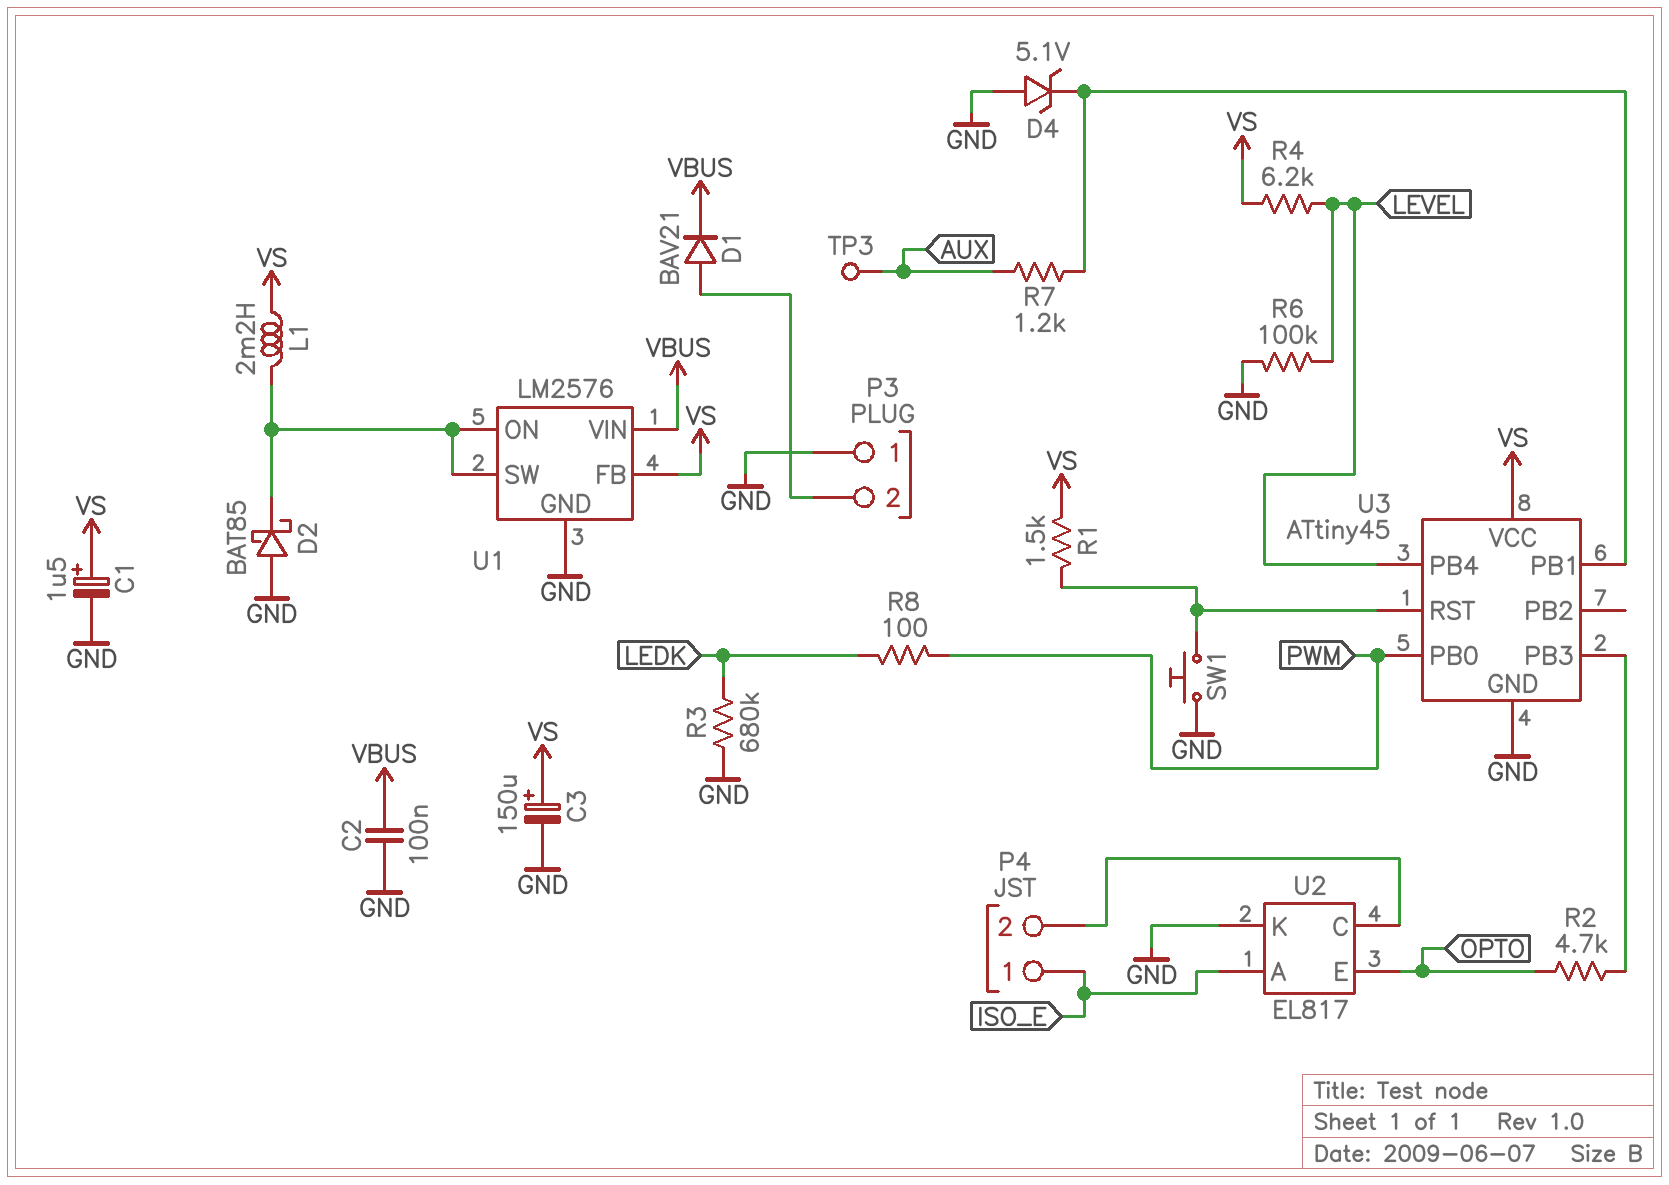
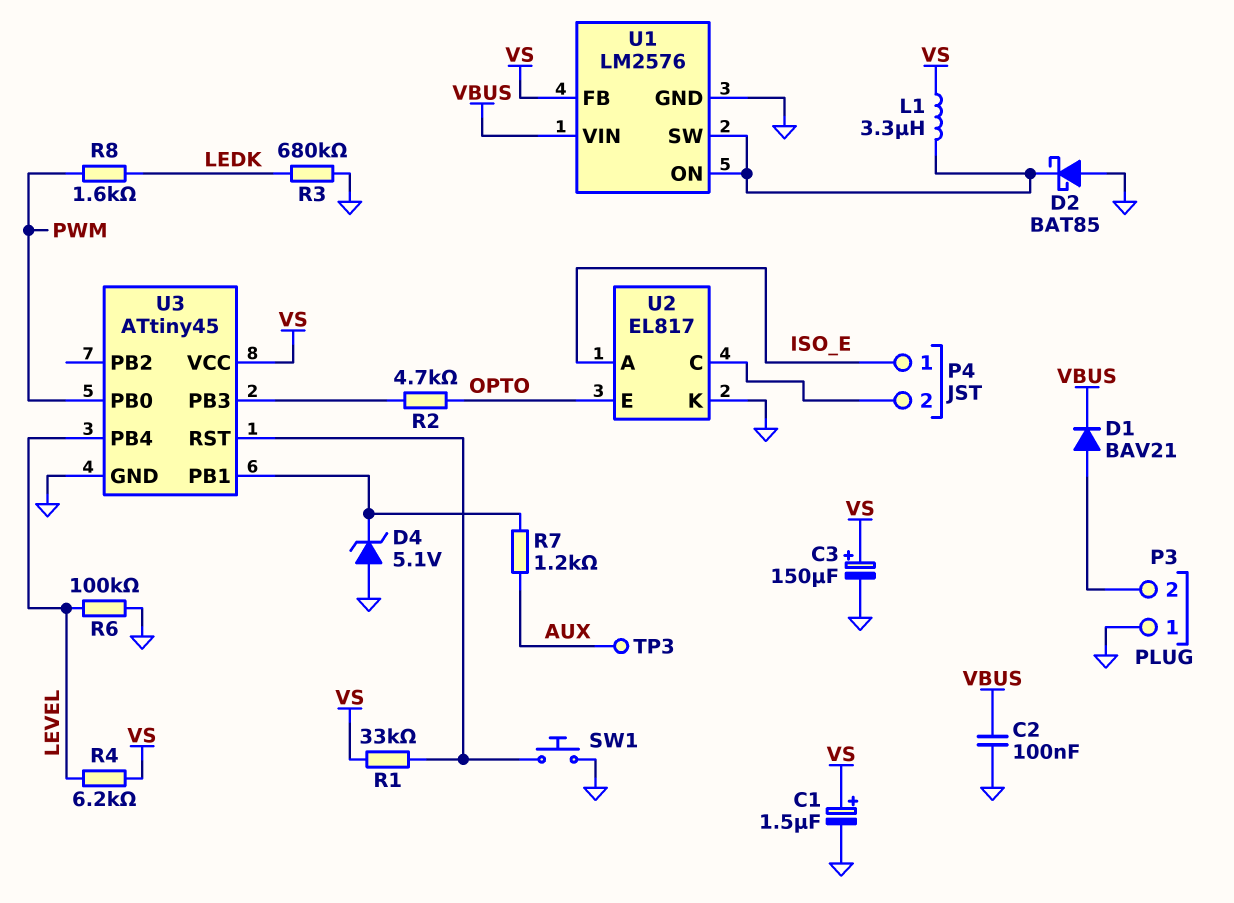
L1: 2.2mH (U1/ON, VS) -> 3.3uH (U1/ON, VS)
R1: 1.5k (U3/RST, VS) -> 33k (U3/RST, VS)
R8: 100 (LEDK, PWM) -> 1.6k (LEDK, PWM)

